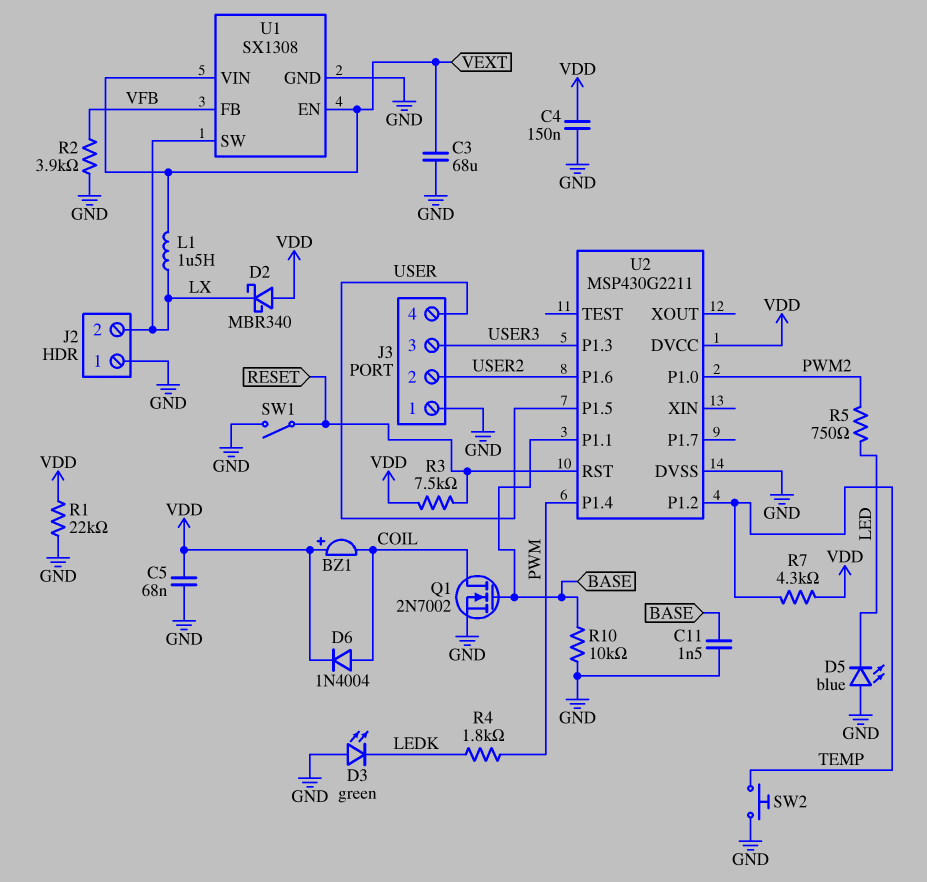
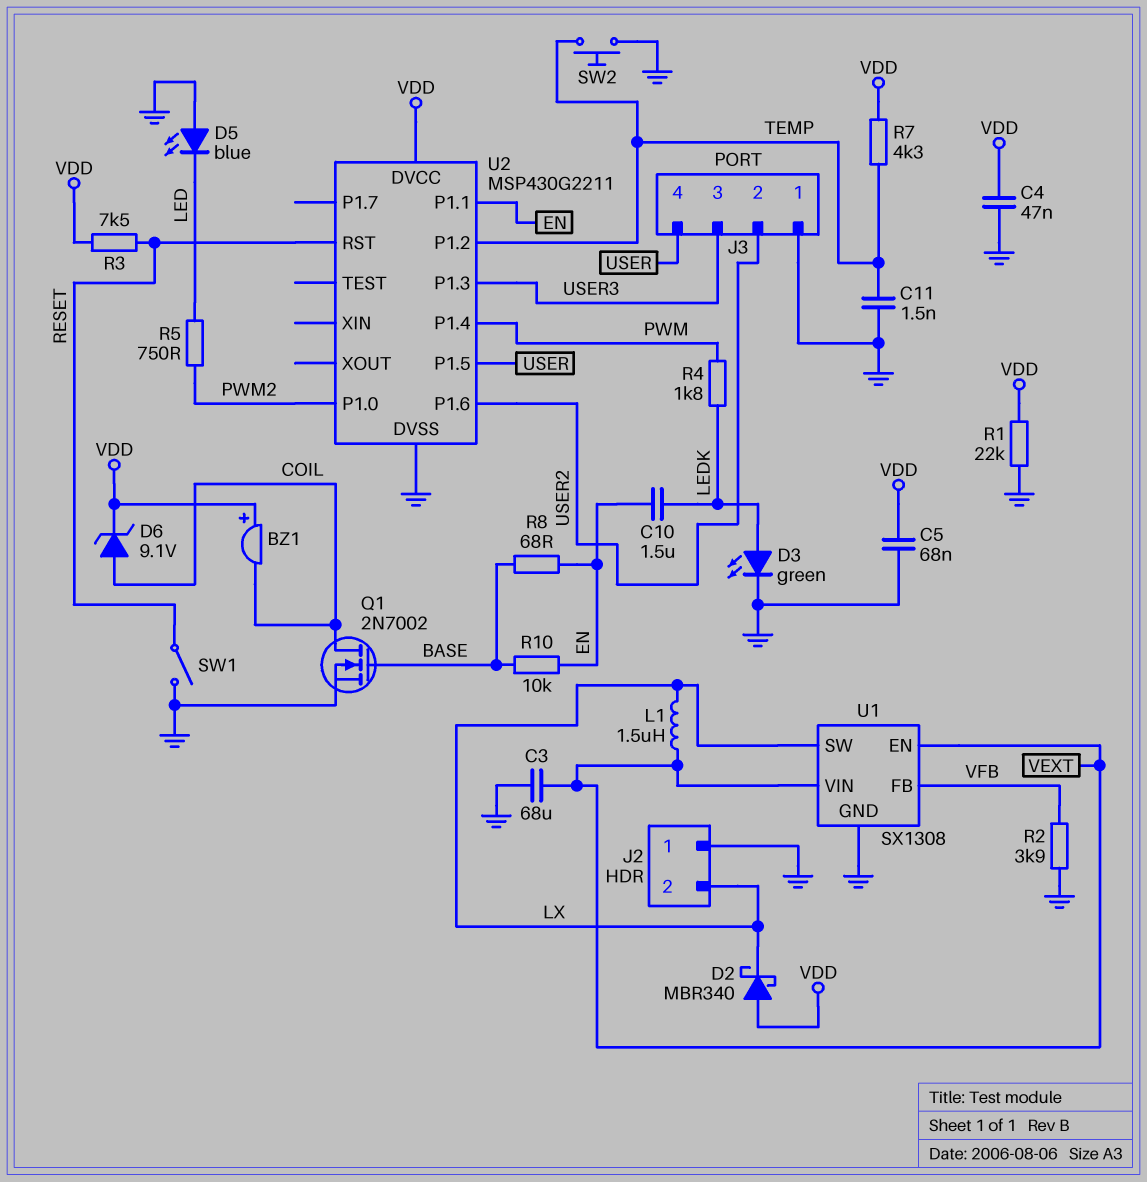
C4: 150nF (GND, VDD) -> 47nF (GND, VDD)
C10: none -> 1.5uF (EN, LEDK)
C11: 1.5nF (BASE, GND) -> 1.5nF (GND, TEMP)
D3: LED green (A GND, K LEDK) -> LED green (A LEDK, K GND)
D6: diode 1N4004 (A COIL, K VDD) -> zener 9.1V (A COIL, K VDD)
R8: none -> 68 (BASE, EN)
R10: 10k (BASE, GND) -> 10k (BASE, EN)
U2 pin P1.1: BASE -> EN

